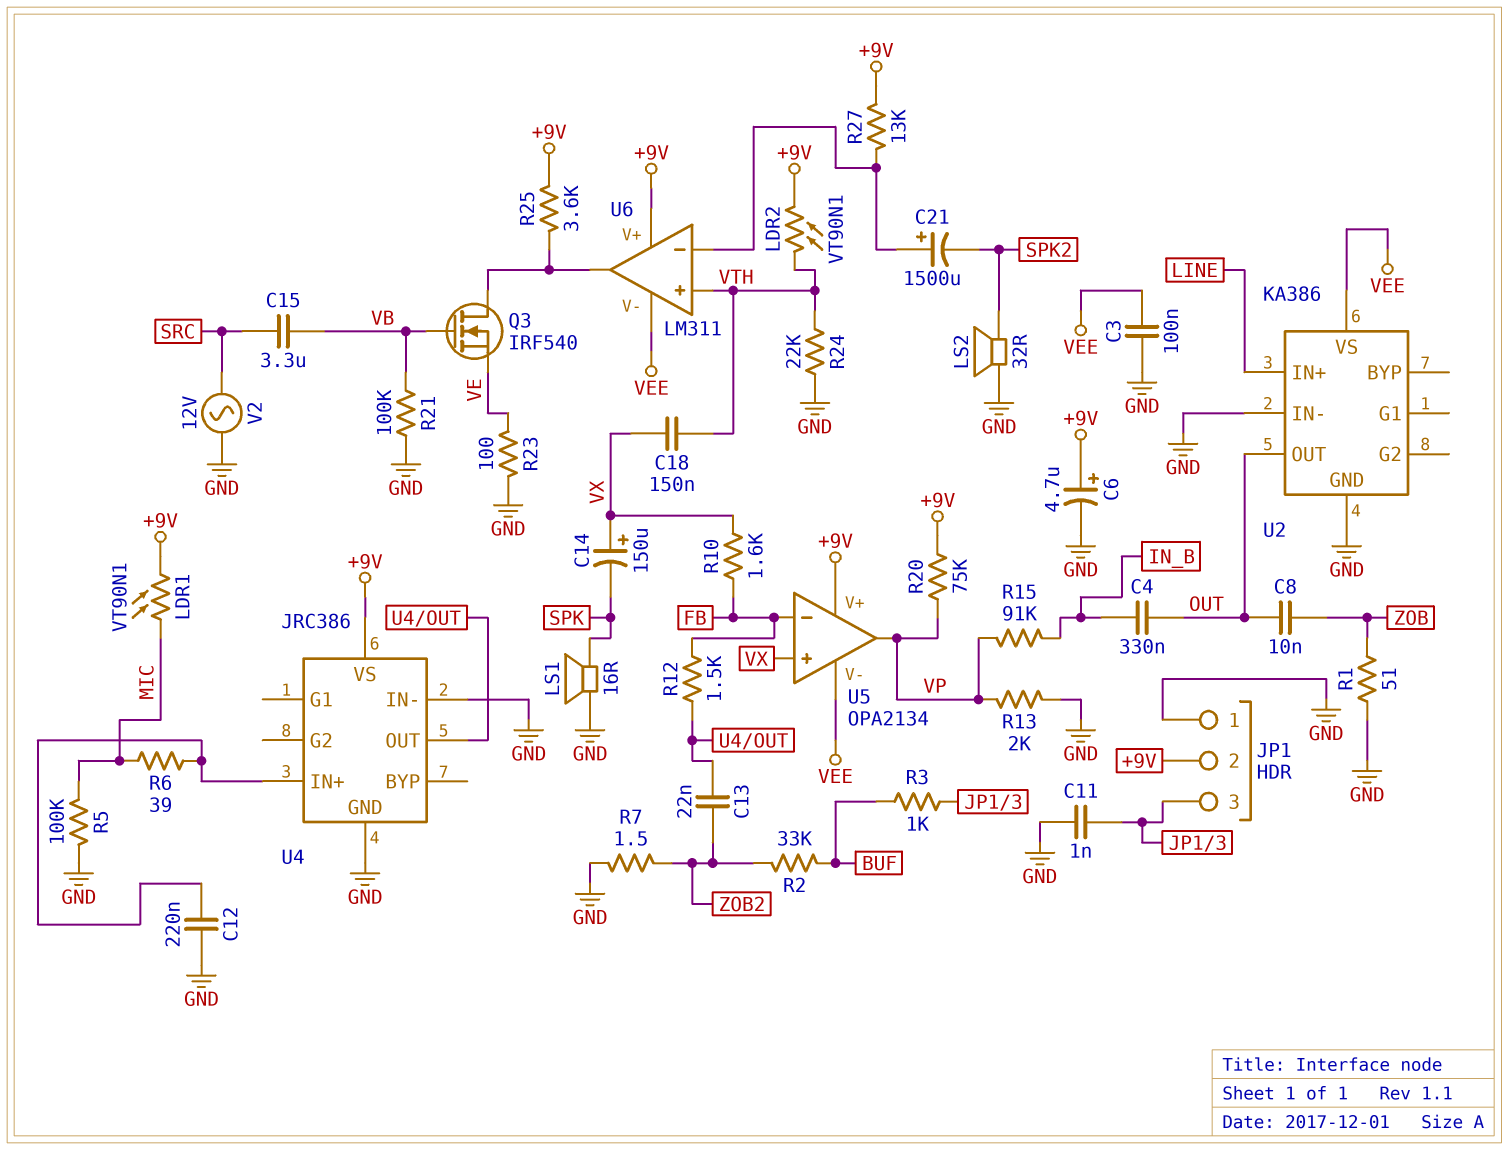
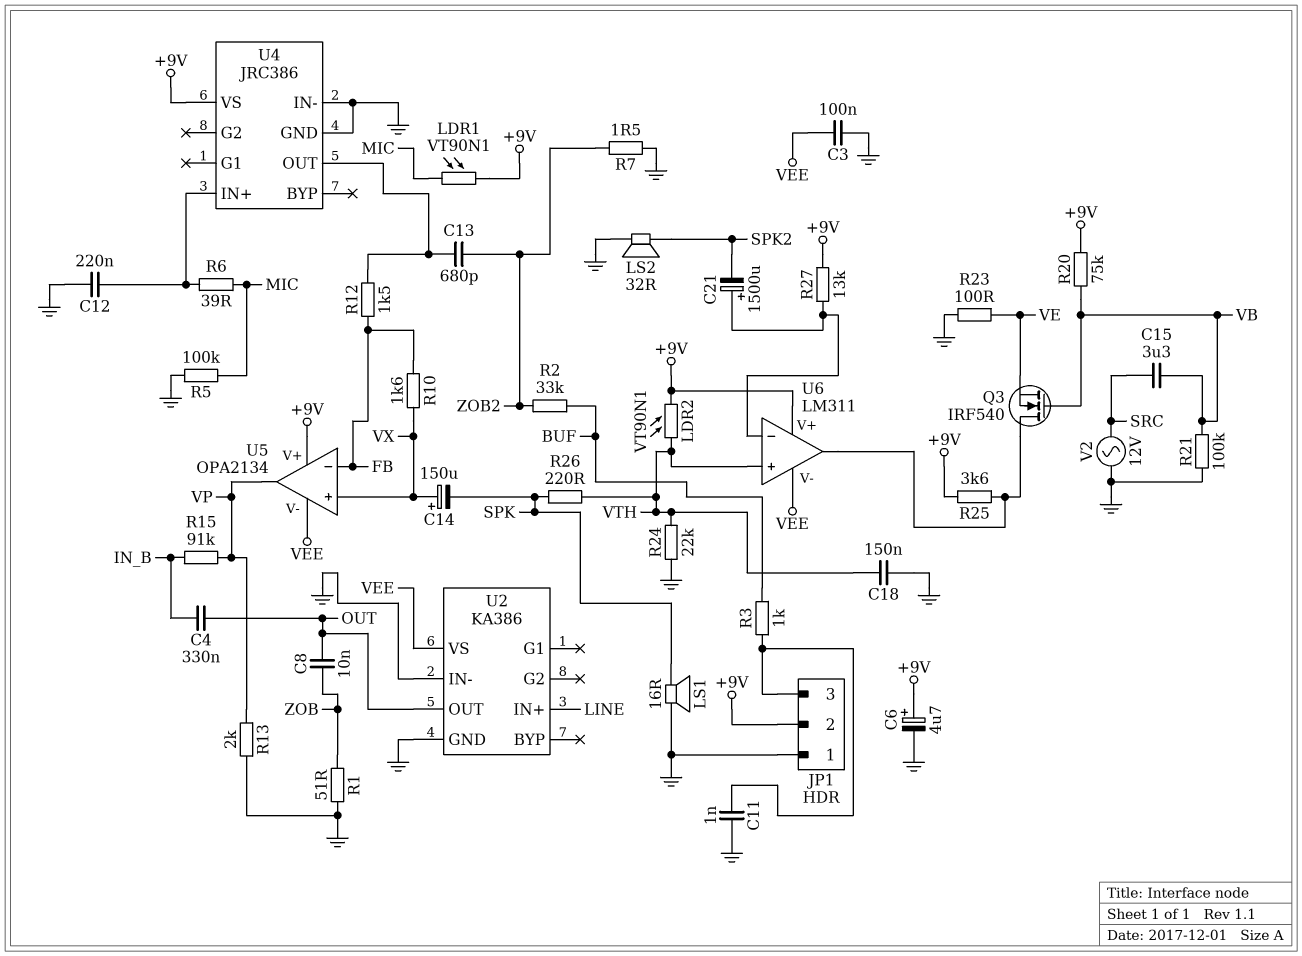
C13: 22nF (U4/OUT, ZOB2) -> 680pF (U4/OUT, ZOB2)
C18: 150nF (VTH, VX) -> 150nF (GND, VTH)
R20: 75k (+9V, VP) -> 75k (+9V, VB)
R26: none -> 220 (SPK, VTH)

